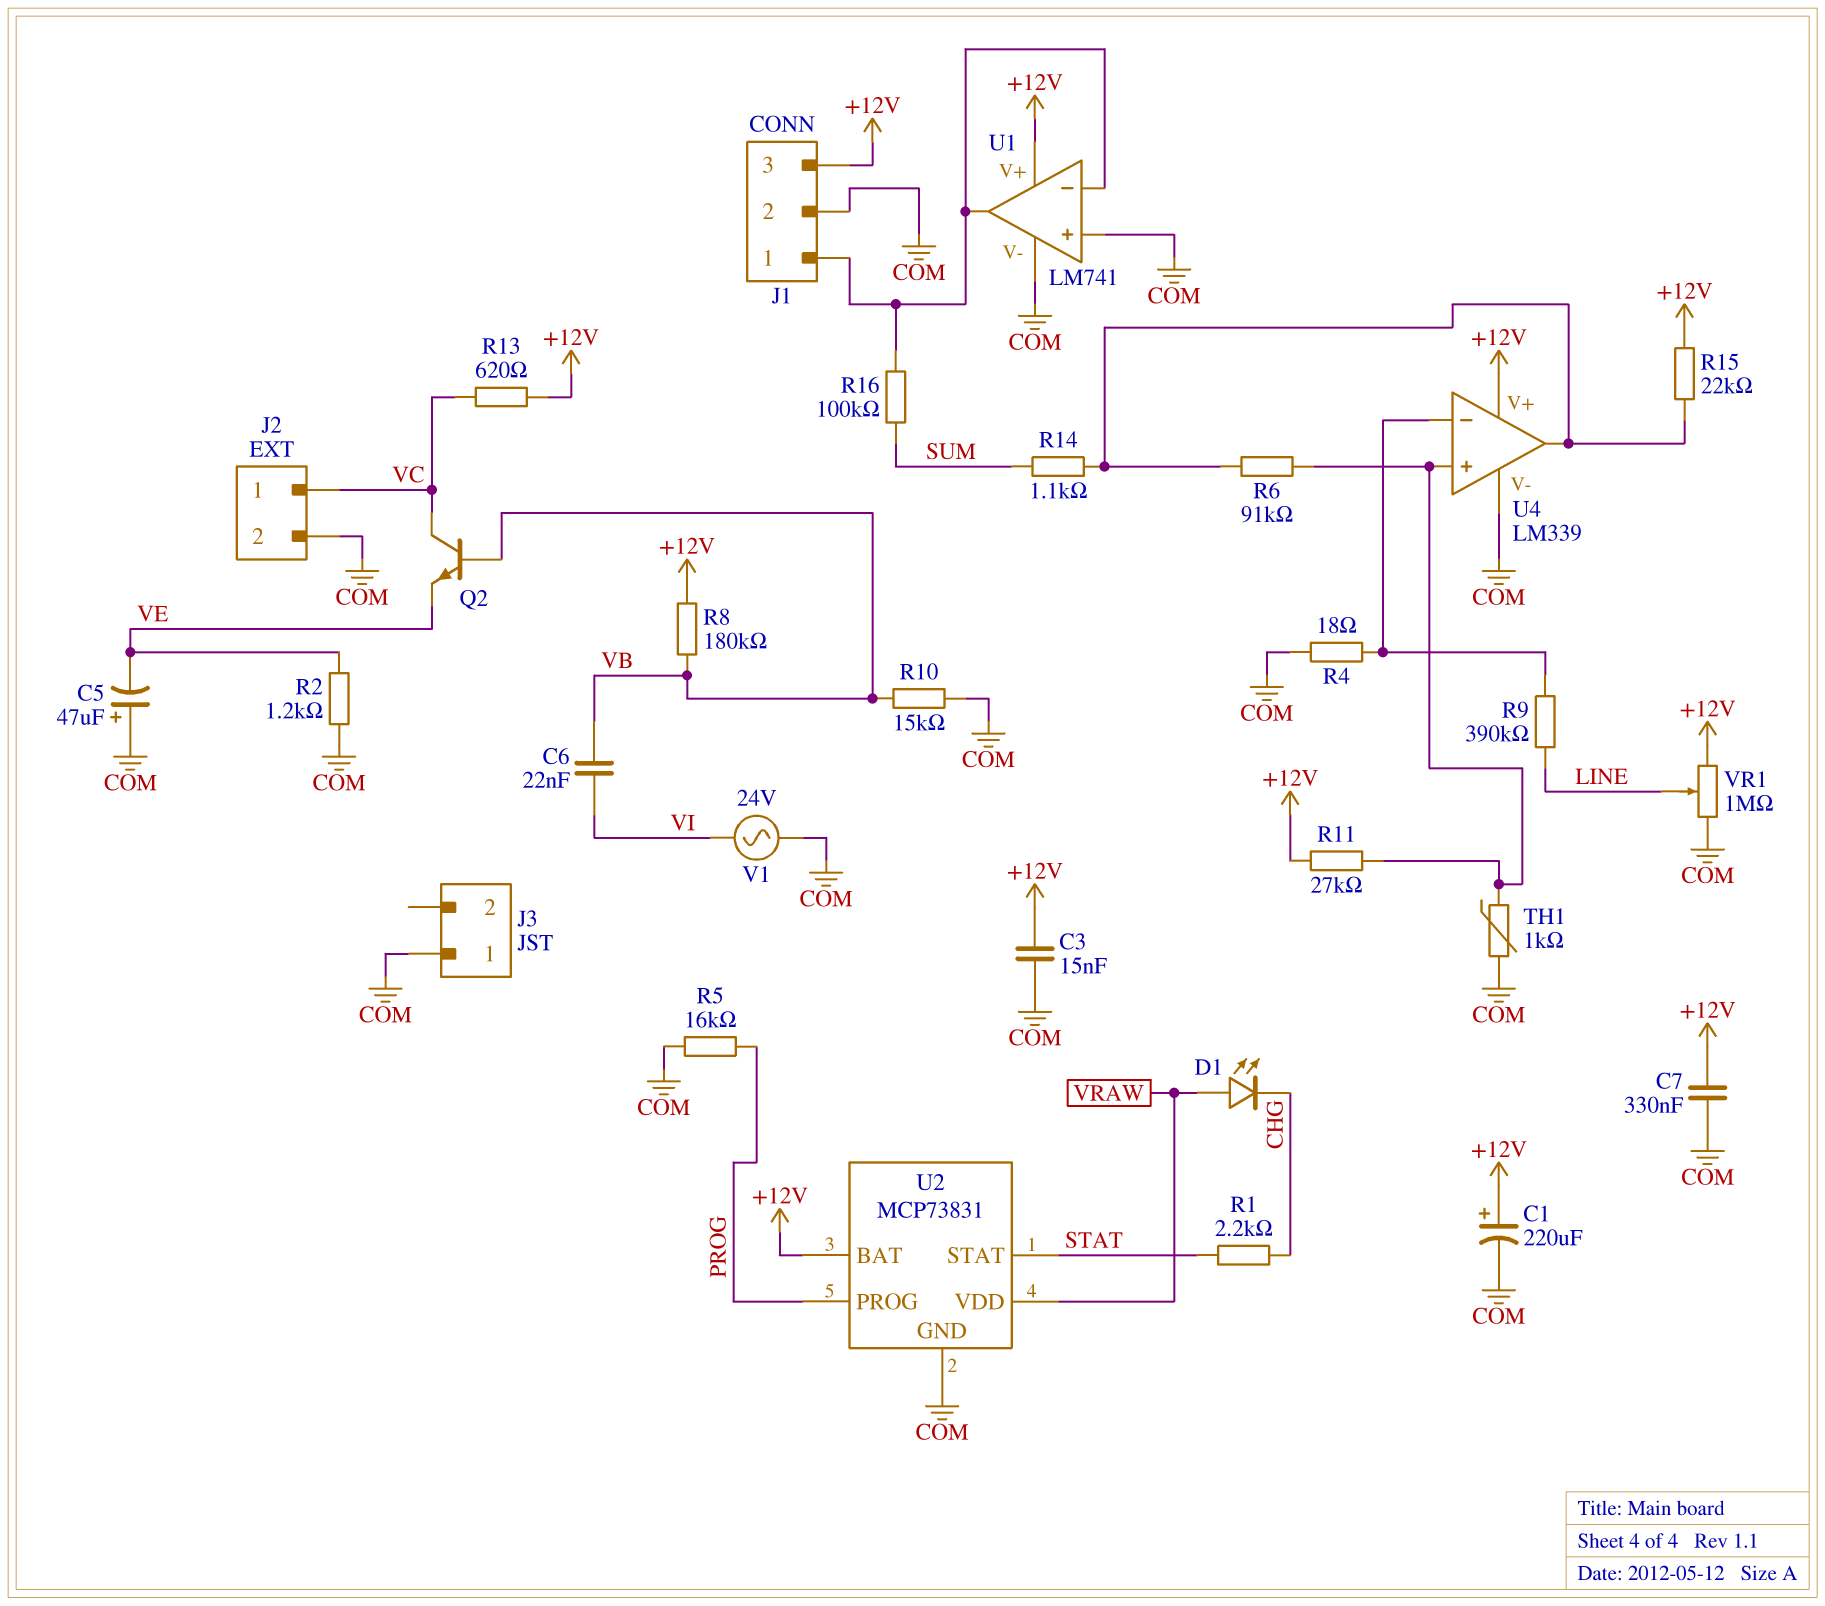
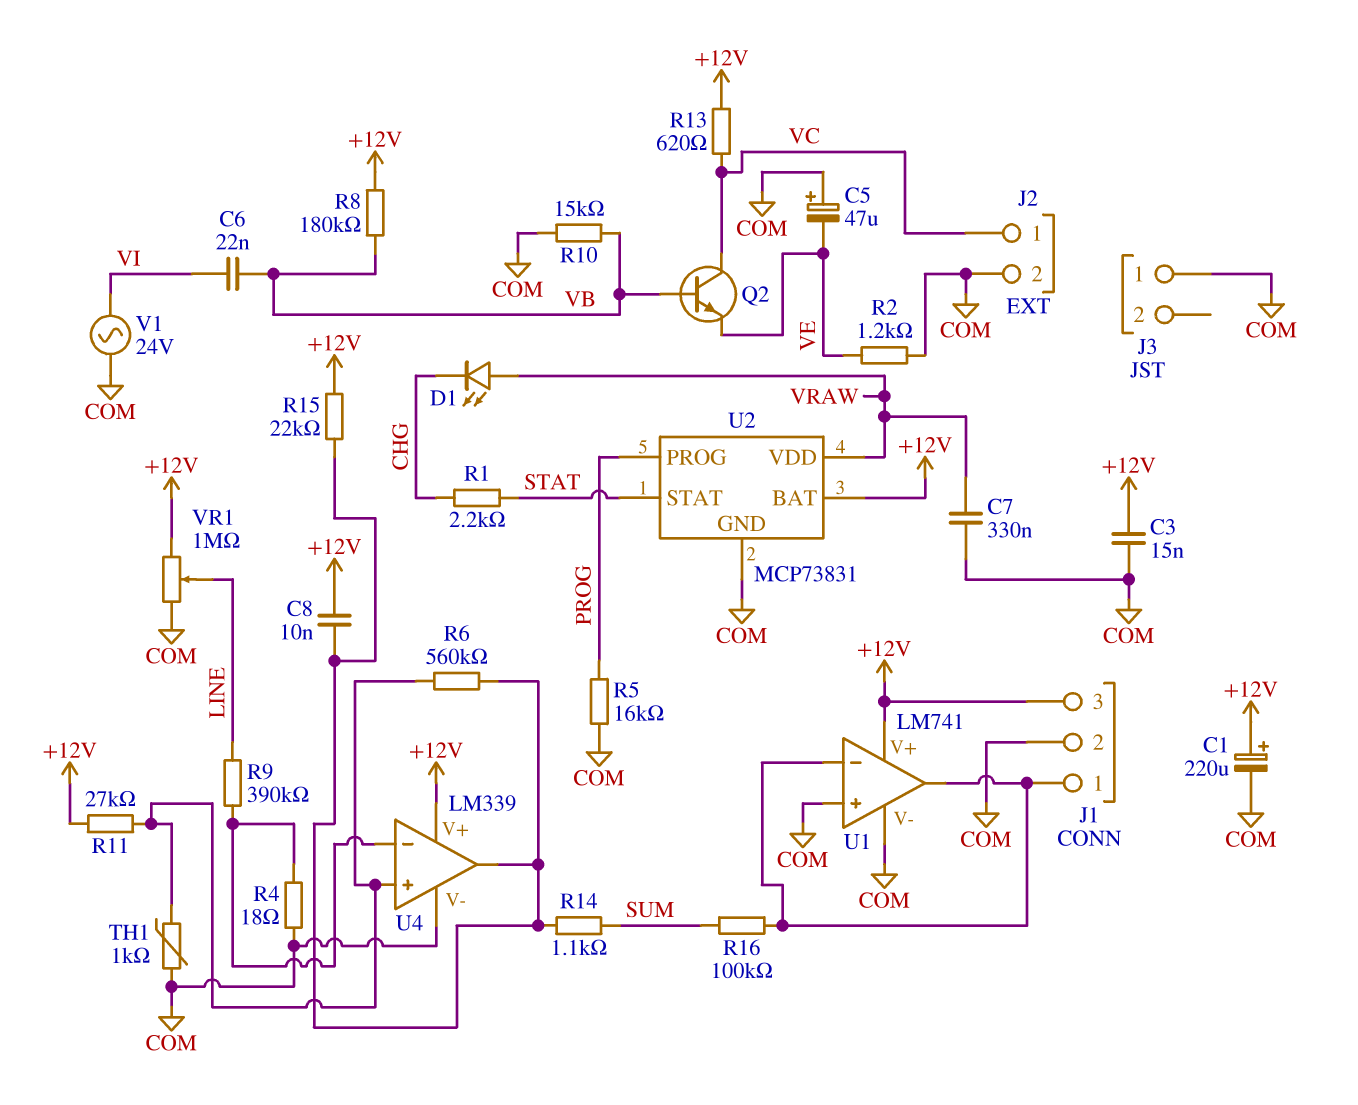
C7: 330nF (+12V, COM) -> 330nF (COM, VRAW)
C8: none -> 10nF (+12V, U4/out)
R6: 91k (U4/in+, U4/out) -> 560k (U4/in+, U4/out)

